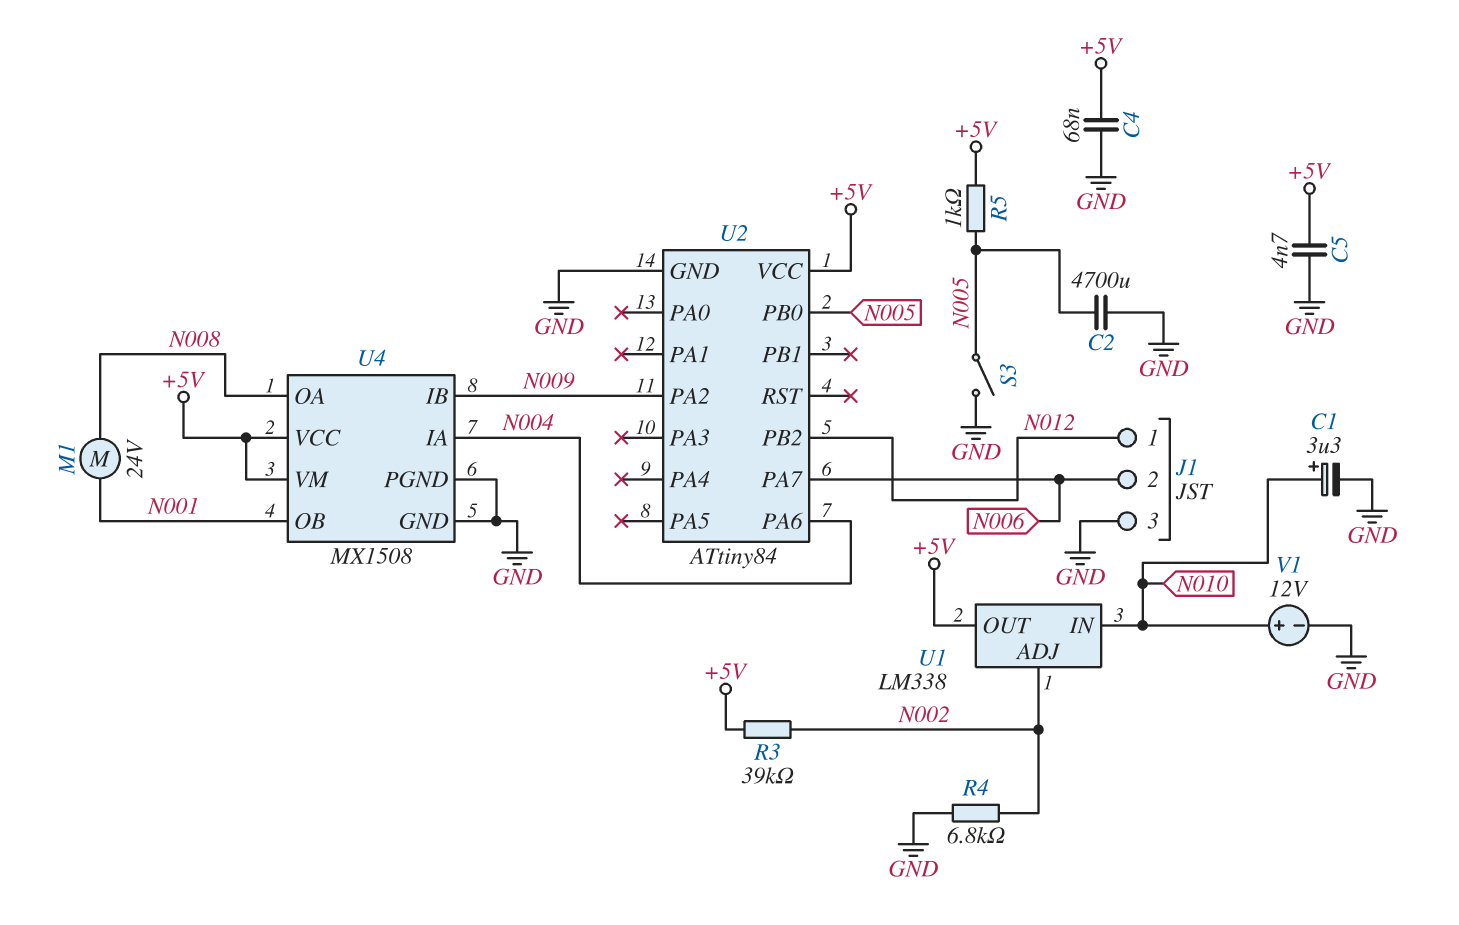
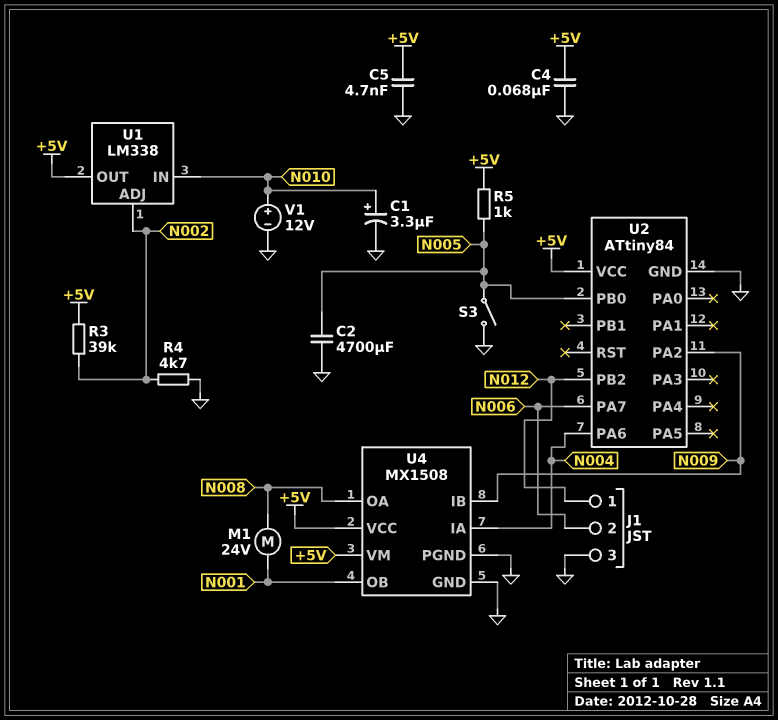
R4: 6.8k (GND, N002) -> 4.7k (GND, N002)

